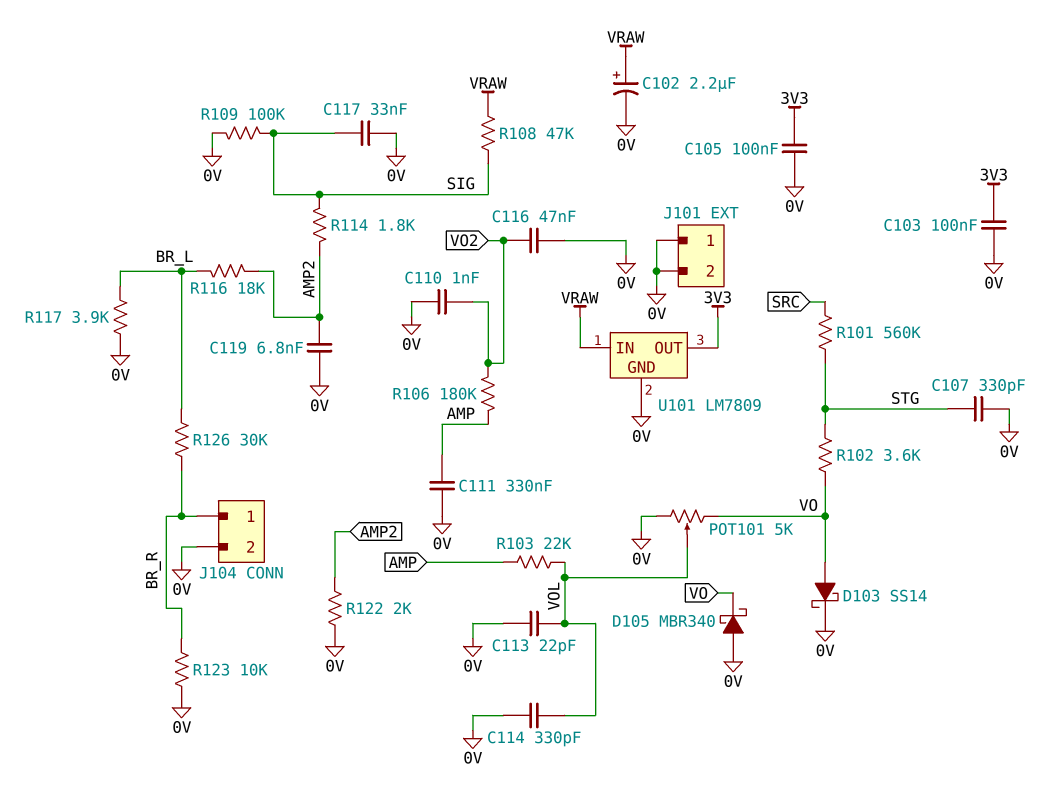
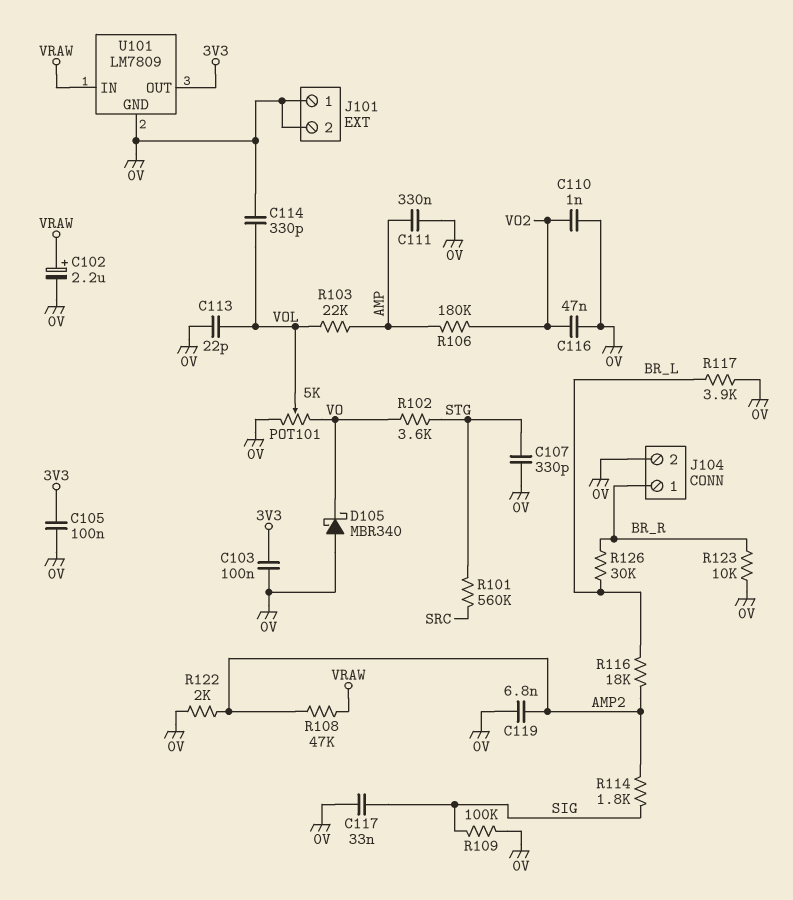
D103: schottky SS14 (A VO, K 0V) -> none
R108: 47k (SIG, VRAW) -> 47k (AMP2, VRAW)

